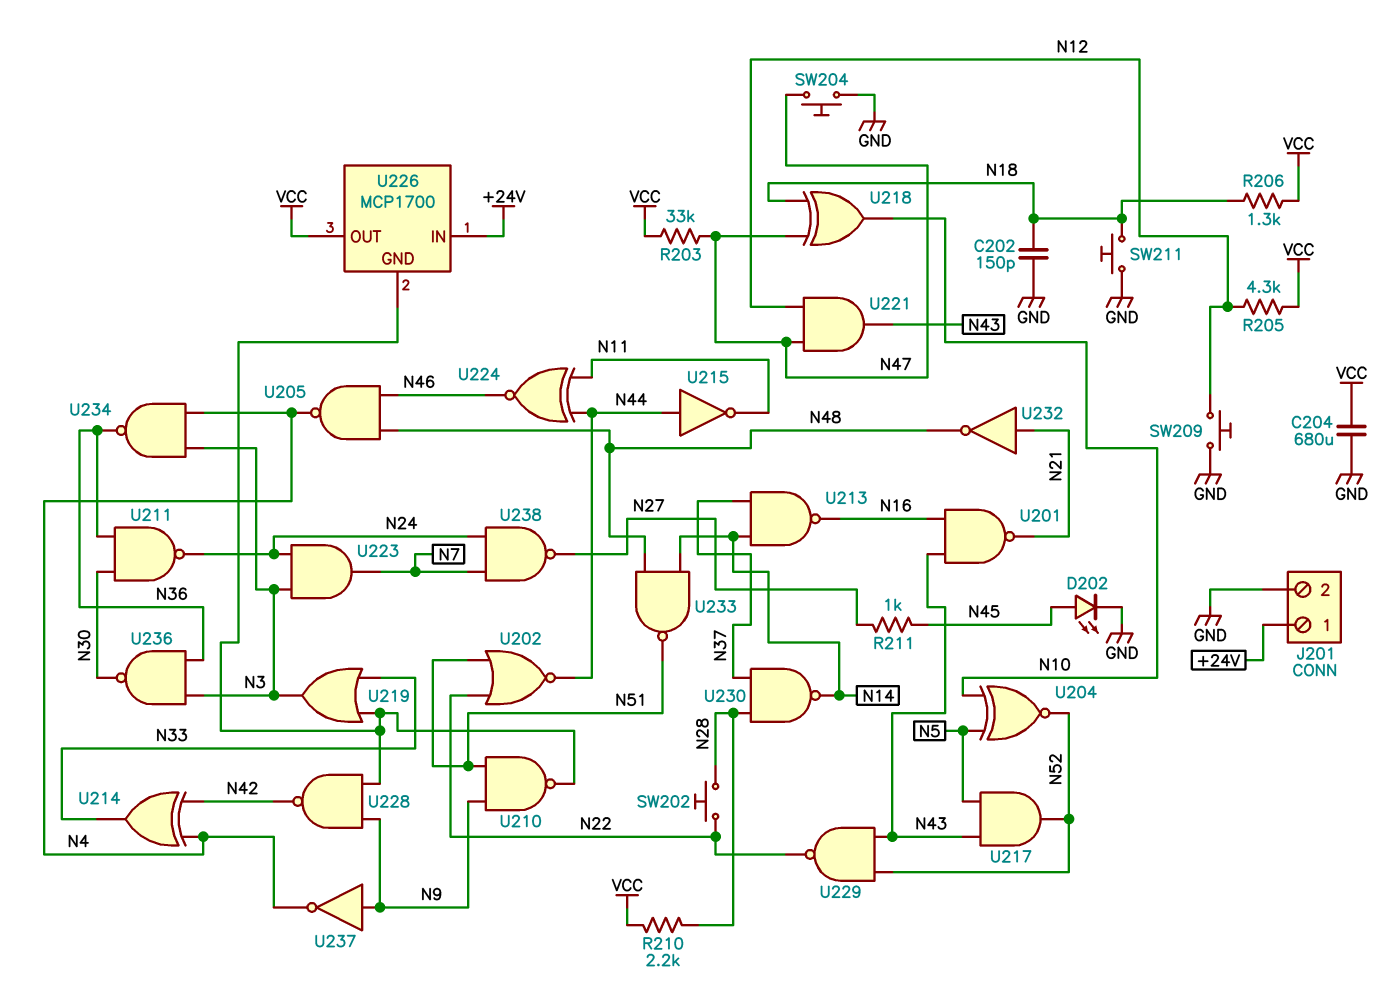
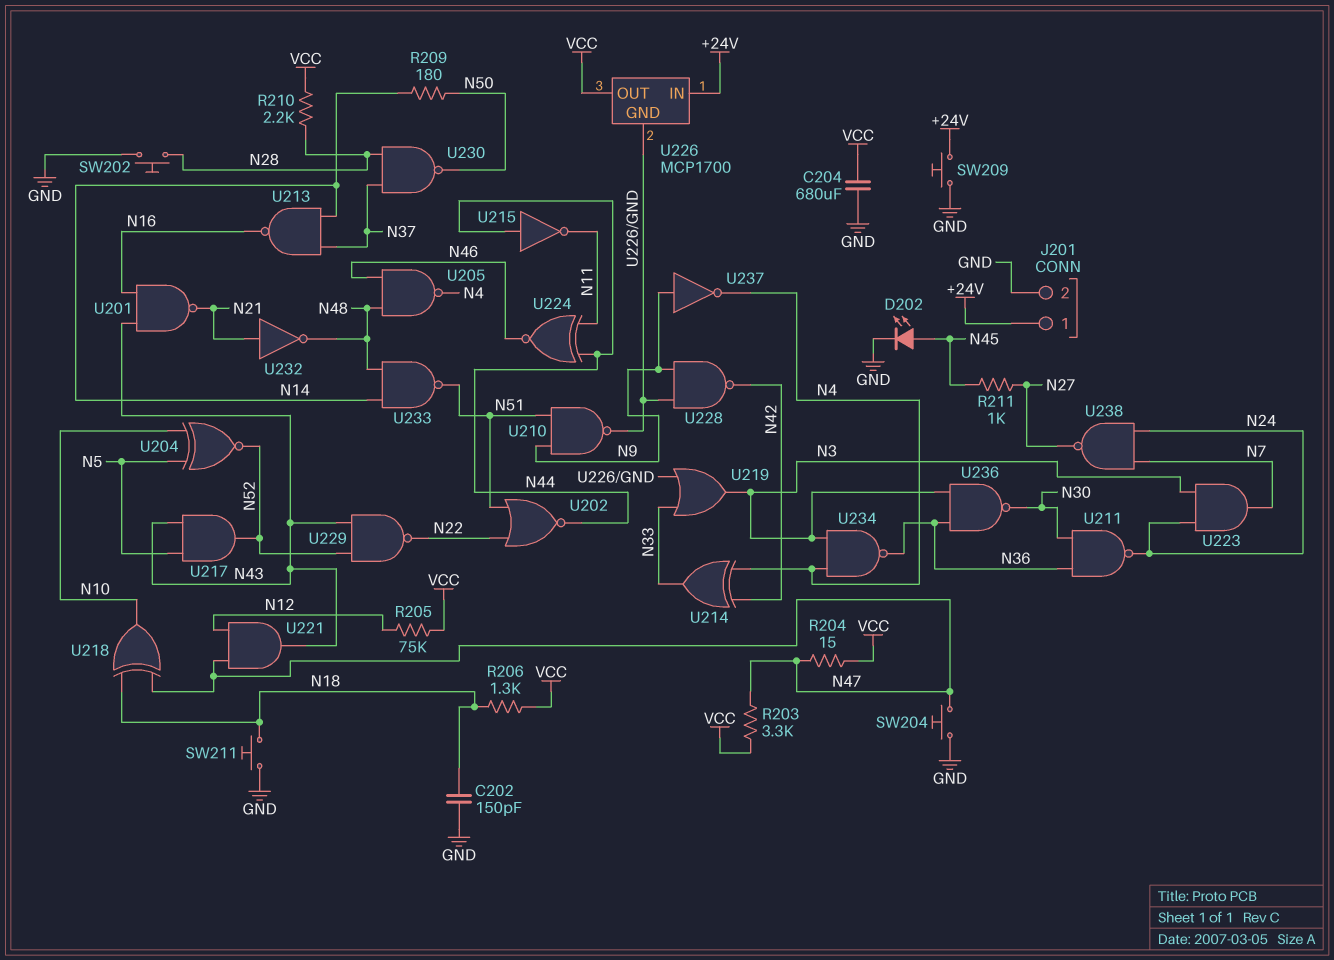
R203: 33k (N47, VCC) -> 3.3k (N47, VCC)
R204: none -> 15 (N47, VCC)
R205: 4.3k (N12, VCC) -> 75k (N12, VCC)
R209: none -> 180 (N14, N50)
SW202: button (N22, N28) -> button (GND, N28)
SW209: button (GND, N12) -> button (+24V, GND)
U230: NAND (in N28, in N37, out N14) -> NAND (in N28, in N37, out N50)

